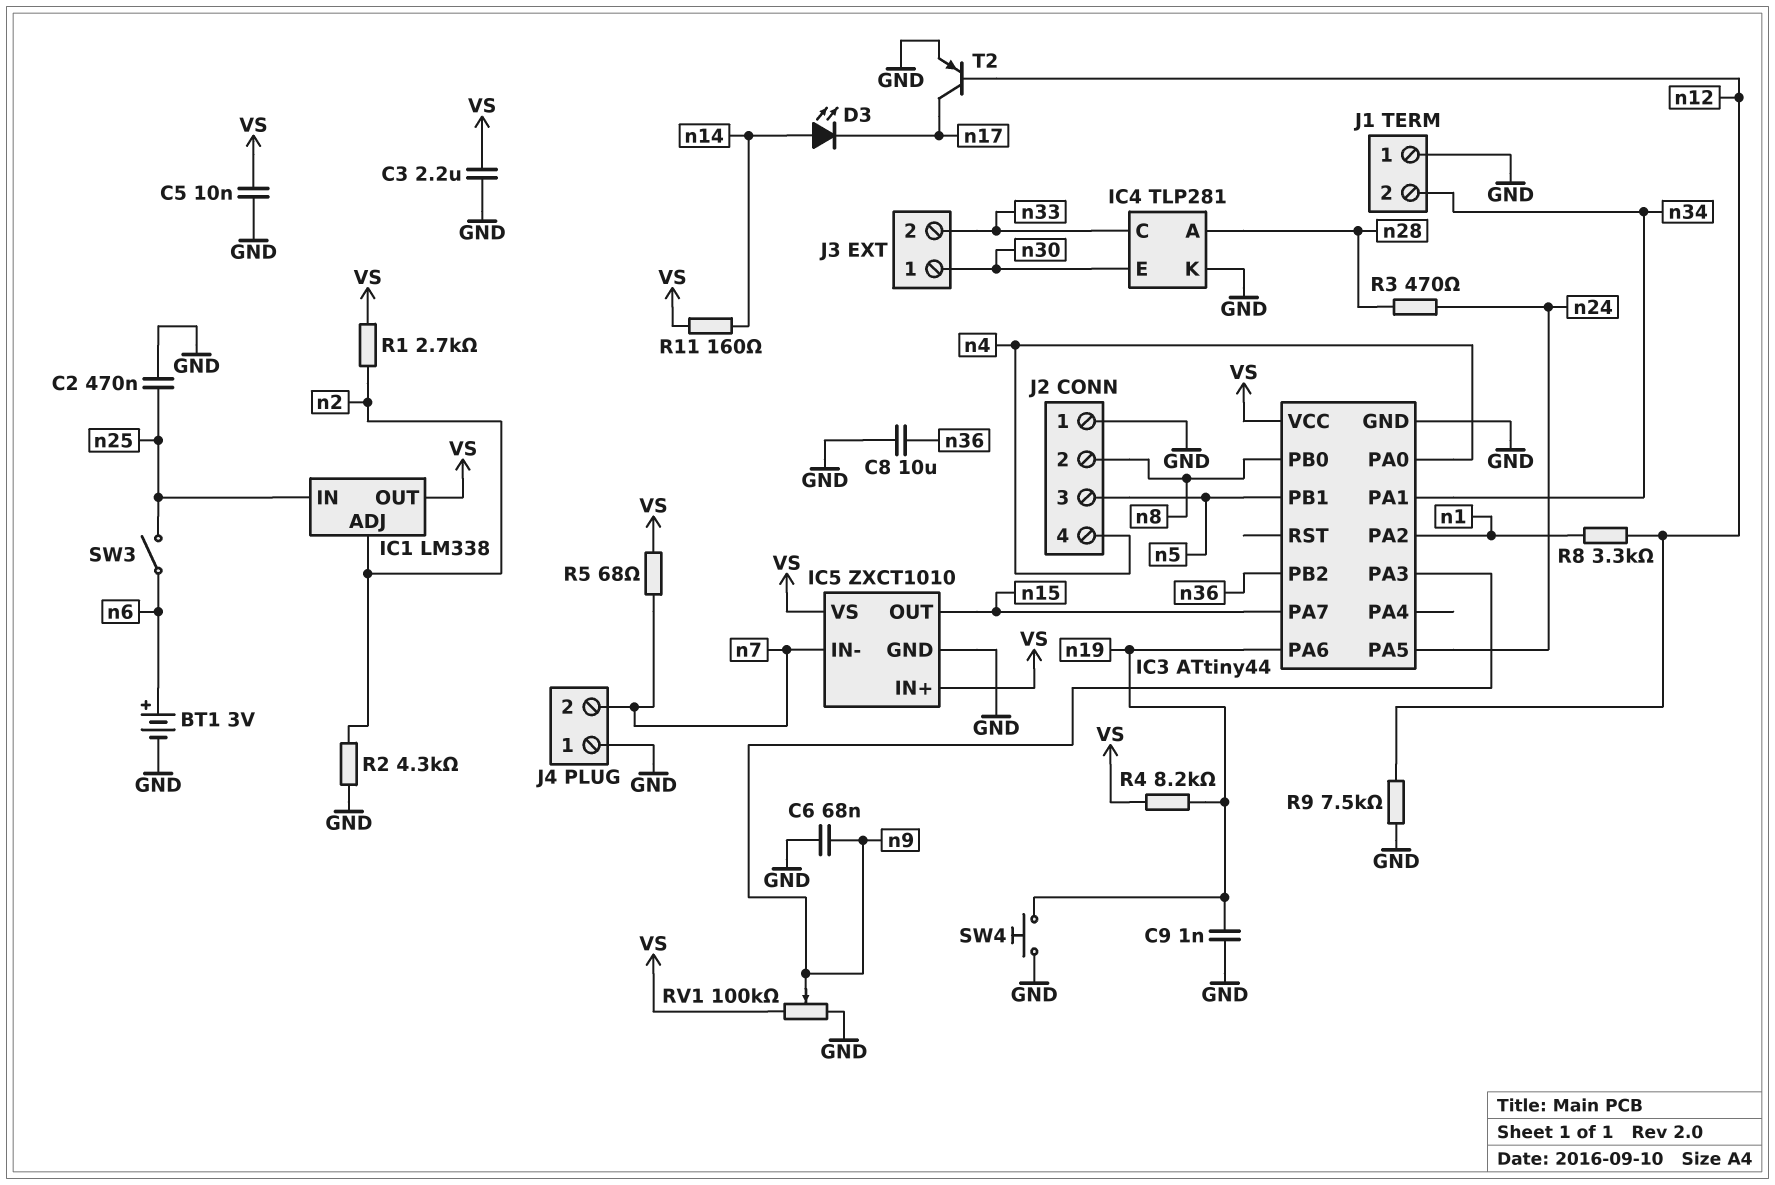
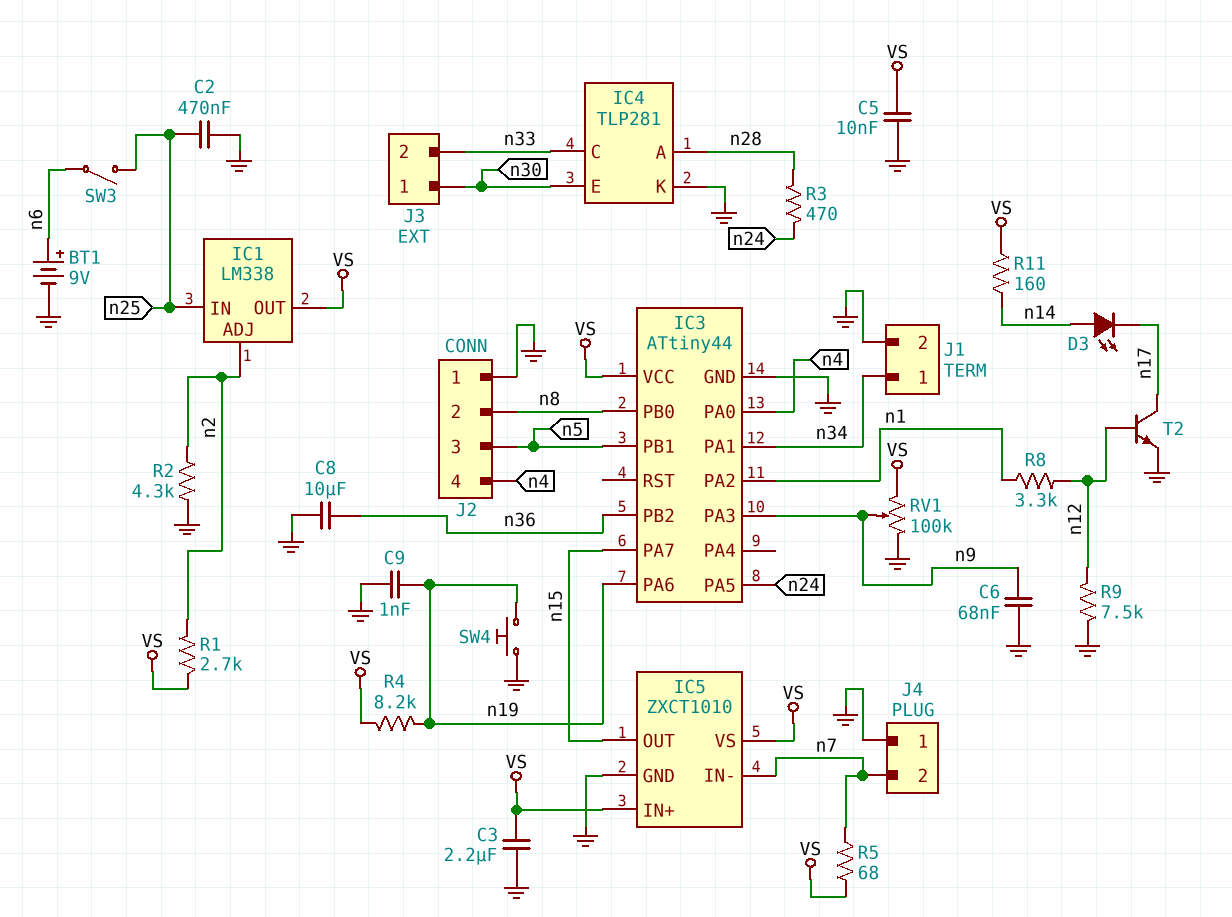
BT1: 3V (plus n6, minus GND) -> 9V (plus n6, minus GND)
J1 pin 1: GND -> n34
J1 pin 2: n34 -> GND
T2: PNP (B n12, C n17, E GND) -> NPN (B n12, C n17, E GND)

